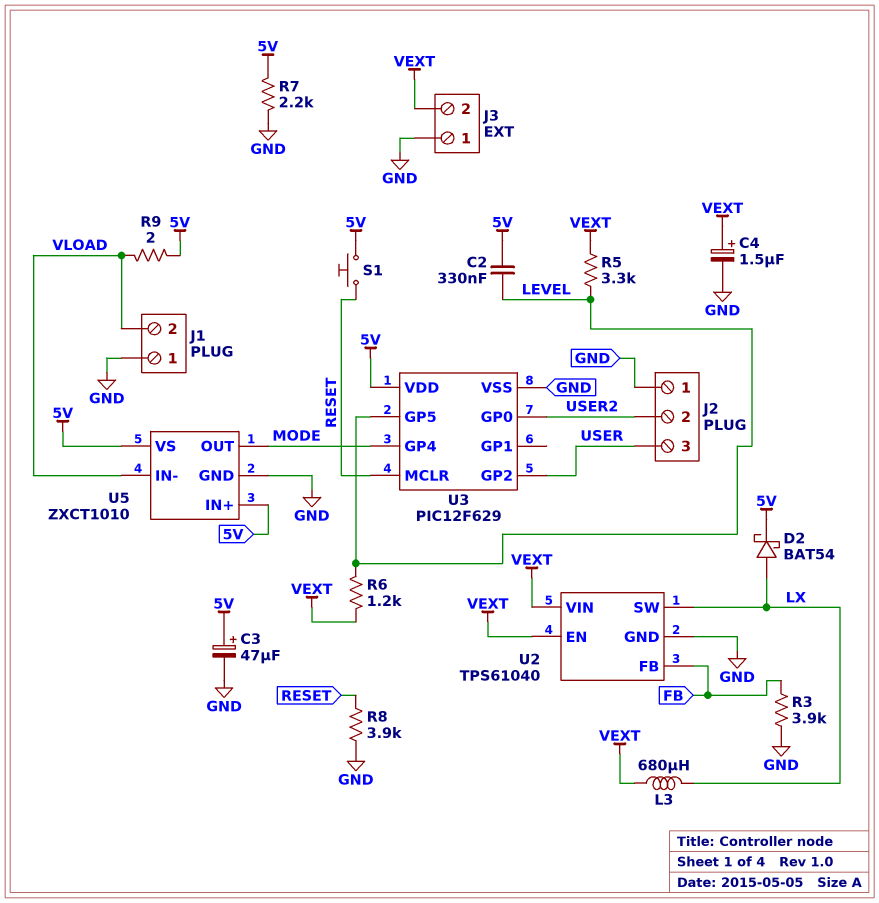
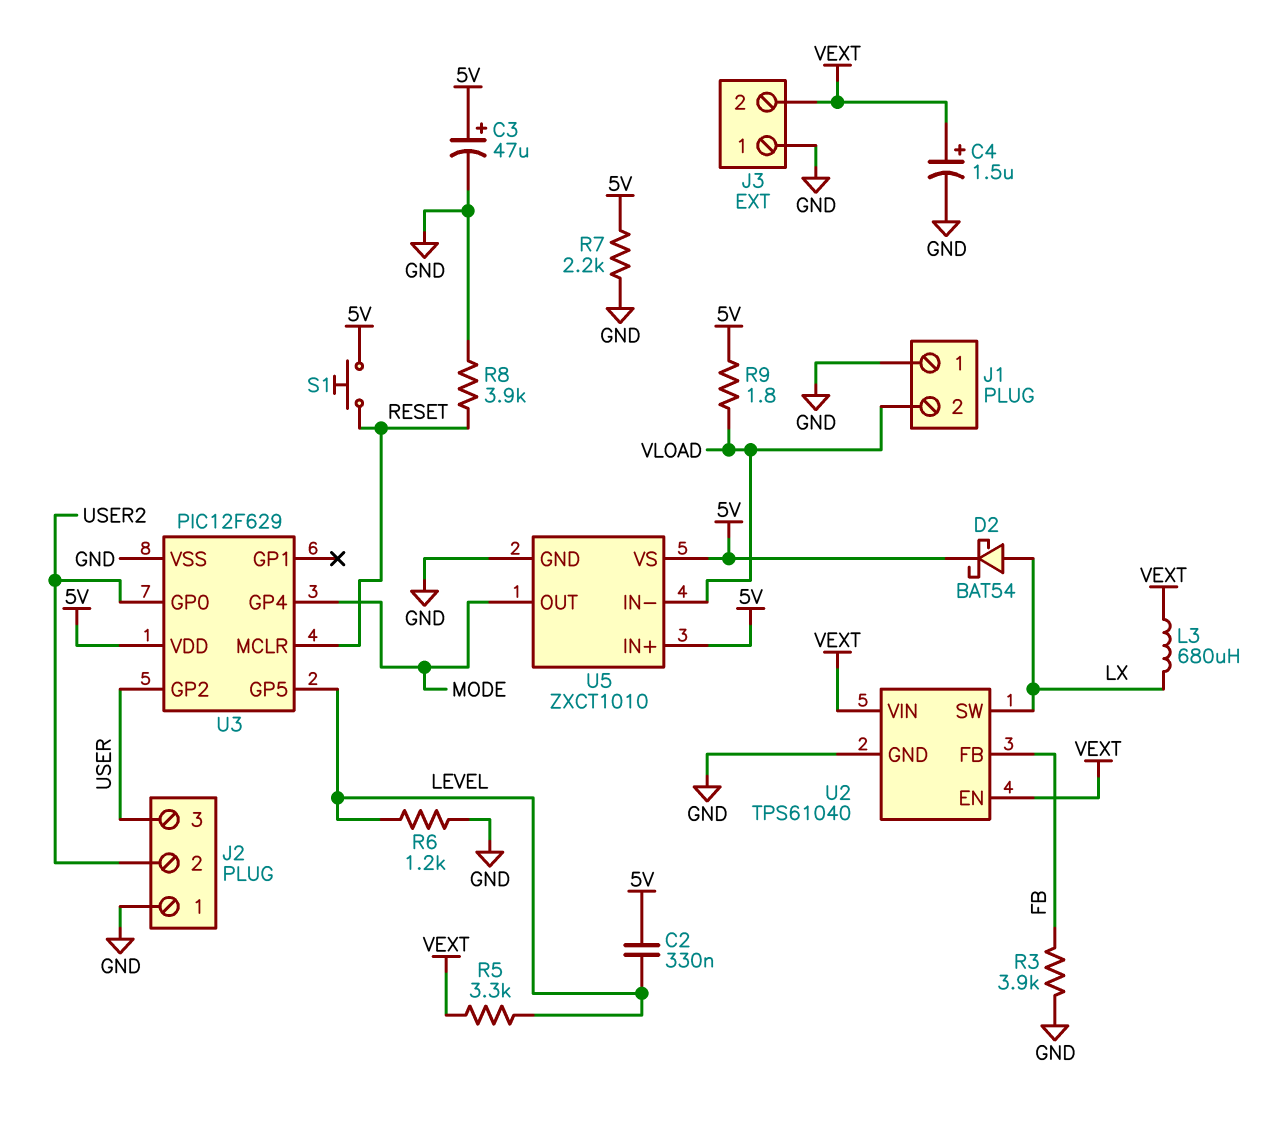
R6: 1.2k (LEVEL, VEXT) -> 1.2k (GND, LEVEL)
R9: 2 (5V, VLOAD) -> 1.8 (5V, VLOAD)

